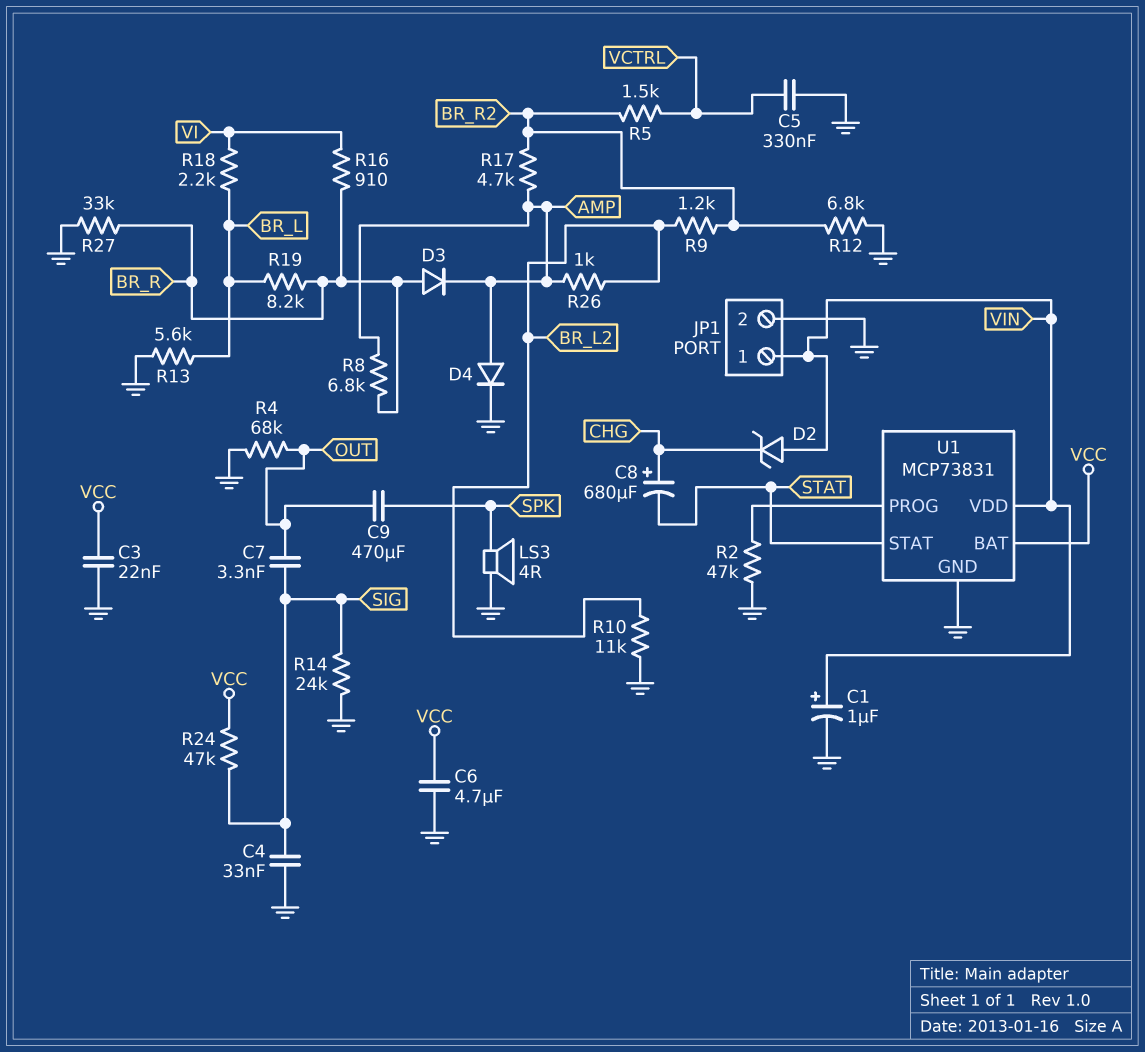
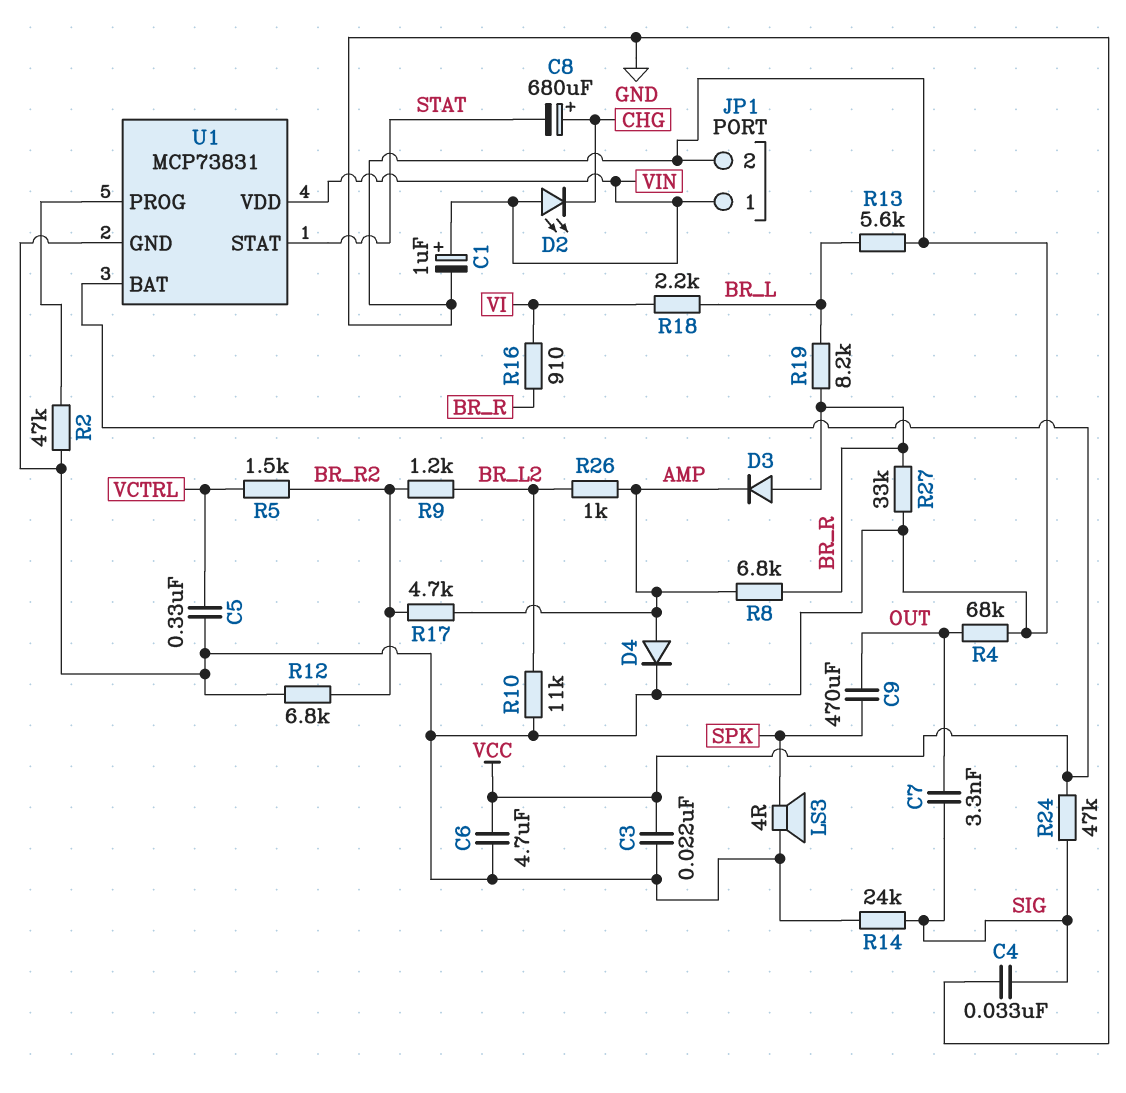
D2: zener (A VIN, K CHG) -> LED (A VIN, K CHG)

